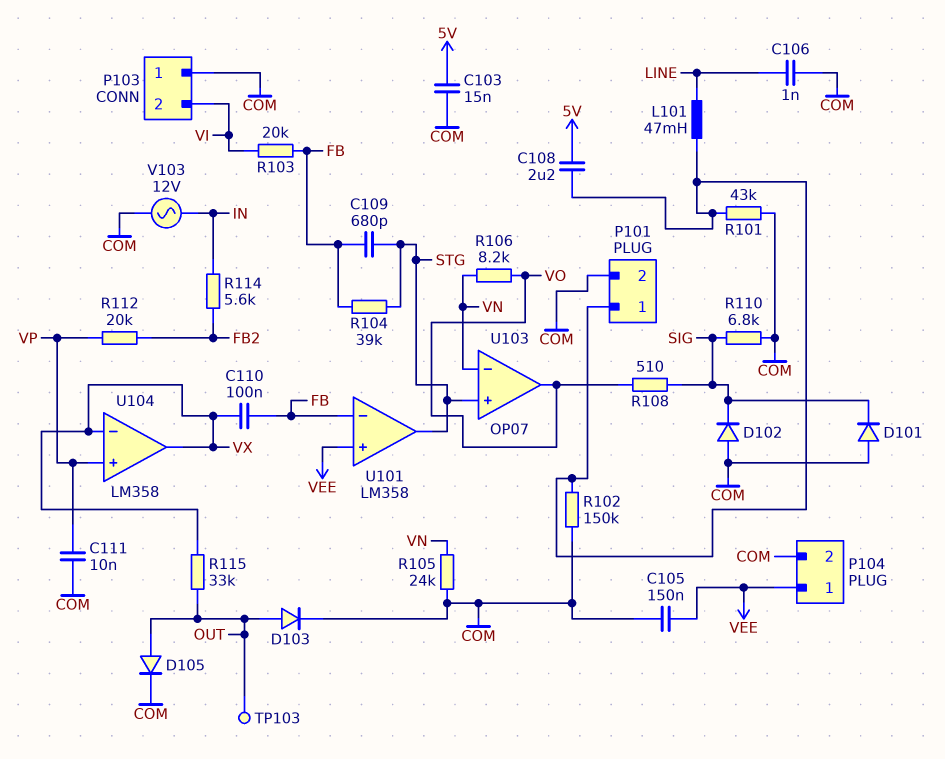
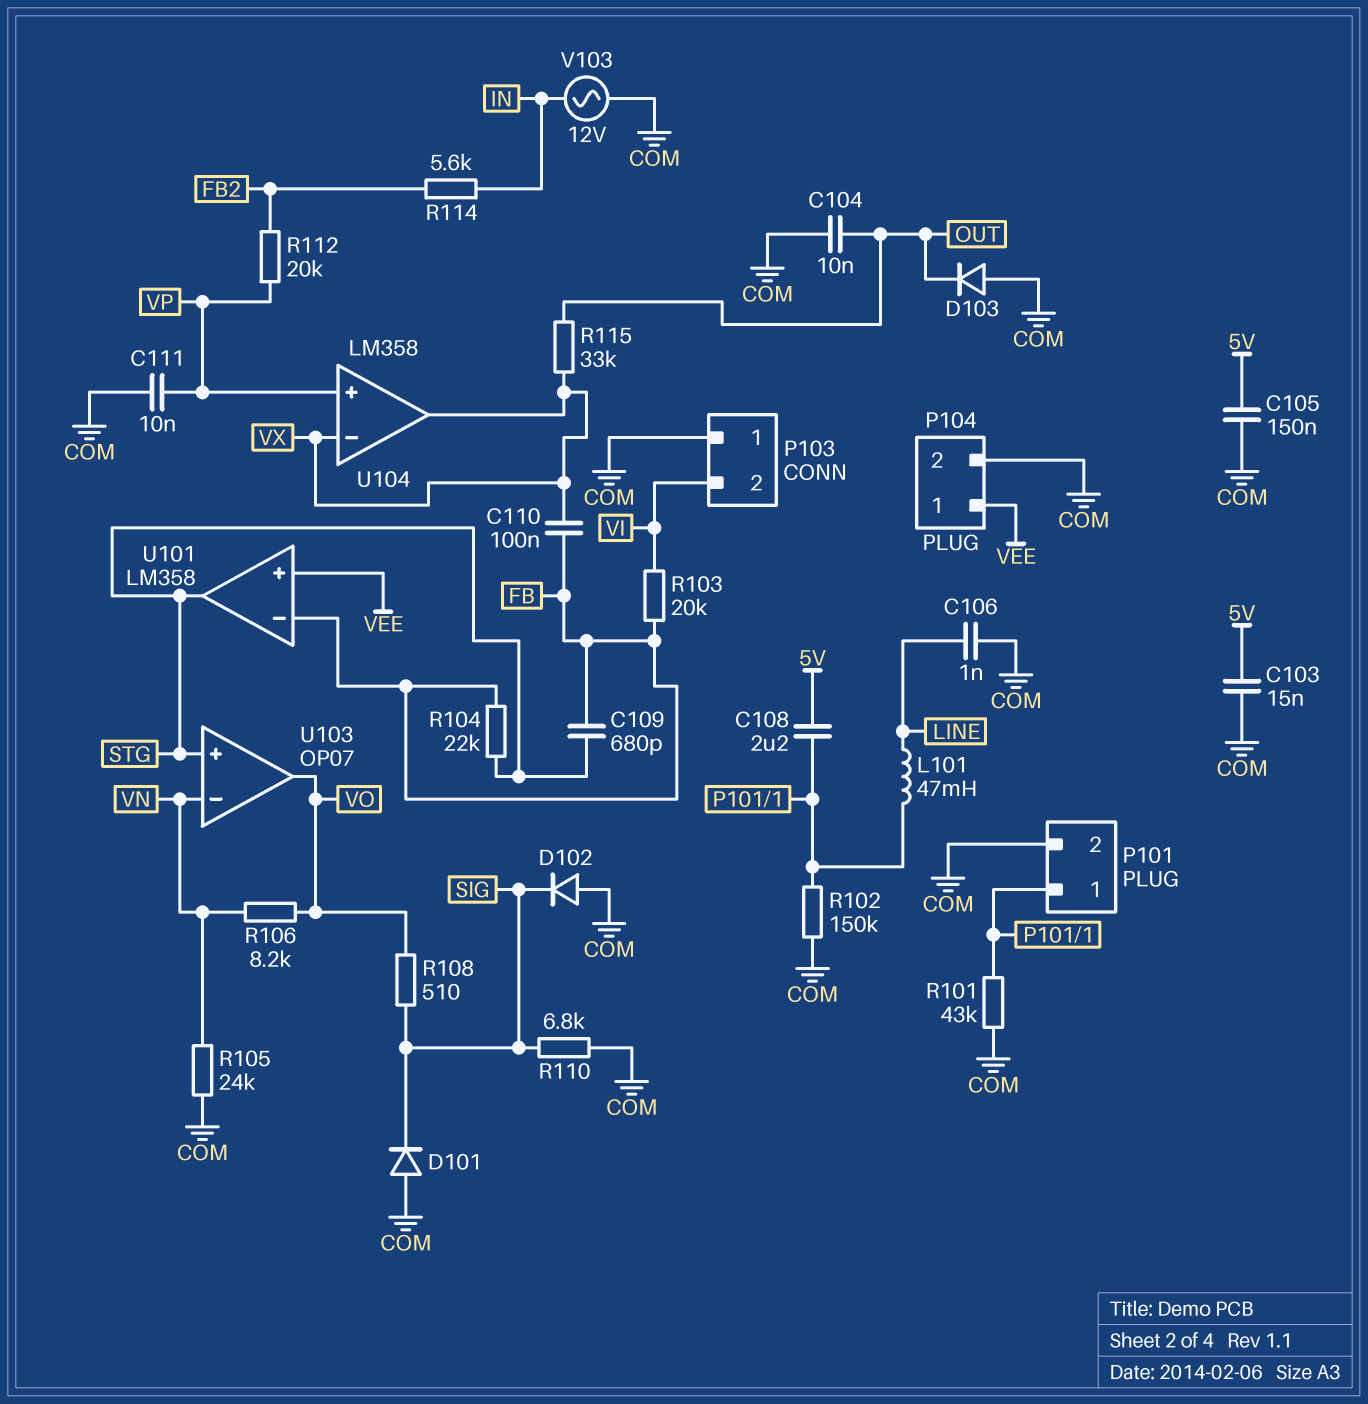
C104: none -> 10nF (COM, OUT)
C105: 150nF (COM, VEE) -> 150nF (5V, COM)
D103: diode (A OUT, K COM) -> diode (A COM, K OUT)
D105: diode (A OUT, K COM) -> none
R104: 39k (FB, STG) -> 22k (FB, STG)
TP103: test point (OUT) -> none

